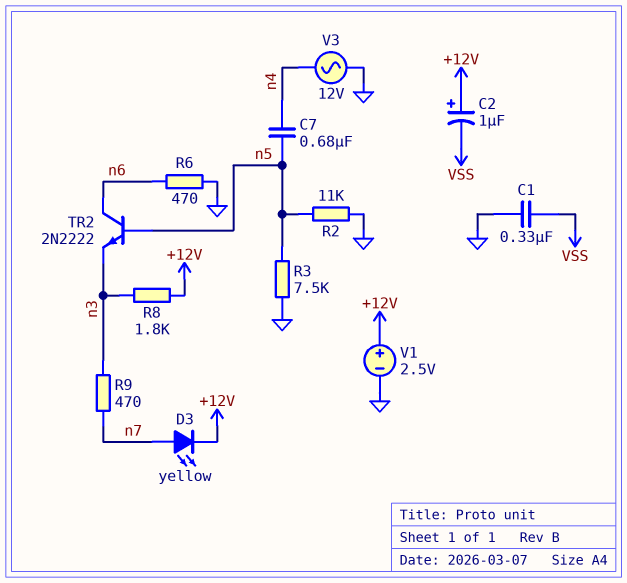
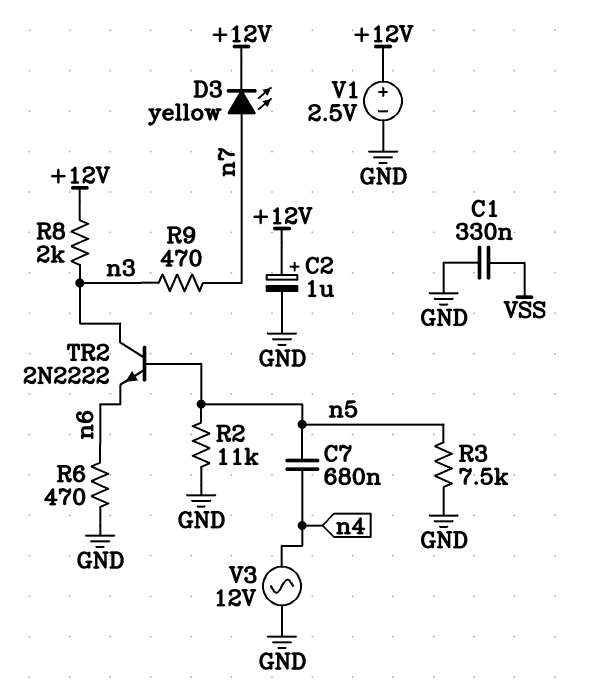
C2: 1uF (plus +12V, minus VSS) -> 1uF (plus +12V, minus GND)
R8: 1.8k (+12V, n3) -> 2k (+12V, n3)
TR2: NPN 2N2222 (B n5, C n6, E n3) -> NPN 2N2222 (B n5, C n3, E n6)

